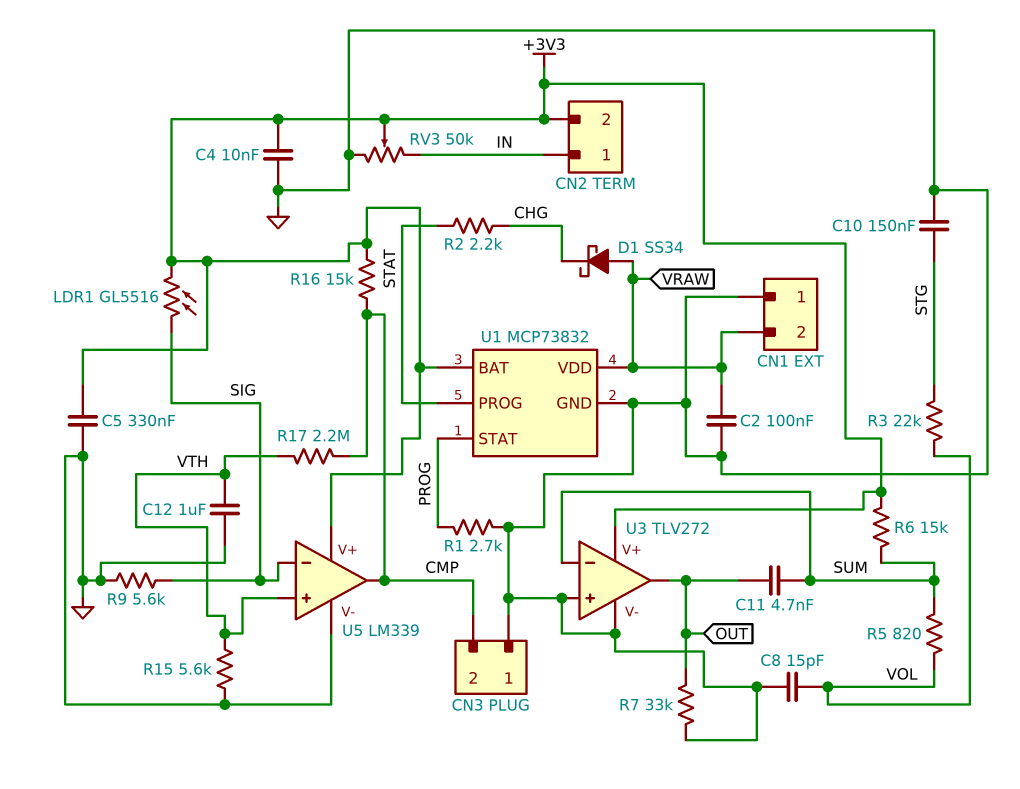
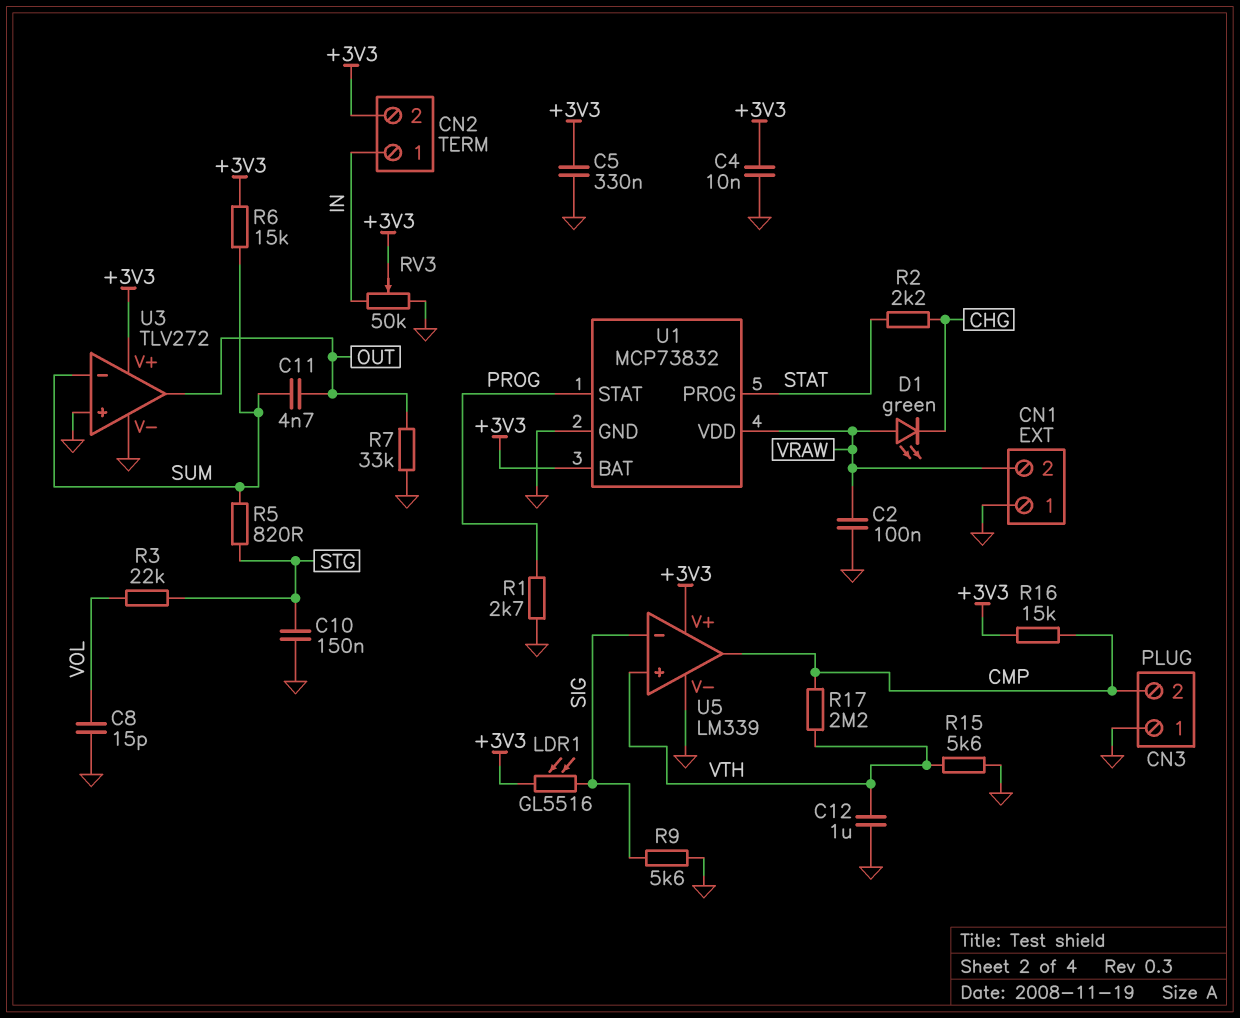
D1: schottky SS34 (A VRAW, K CHG) -> LED green (A VRAW, K CHG)
R5: 820 (SUM, VOL) -> 820 (STG, SUM)

